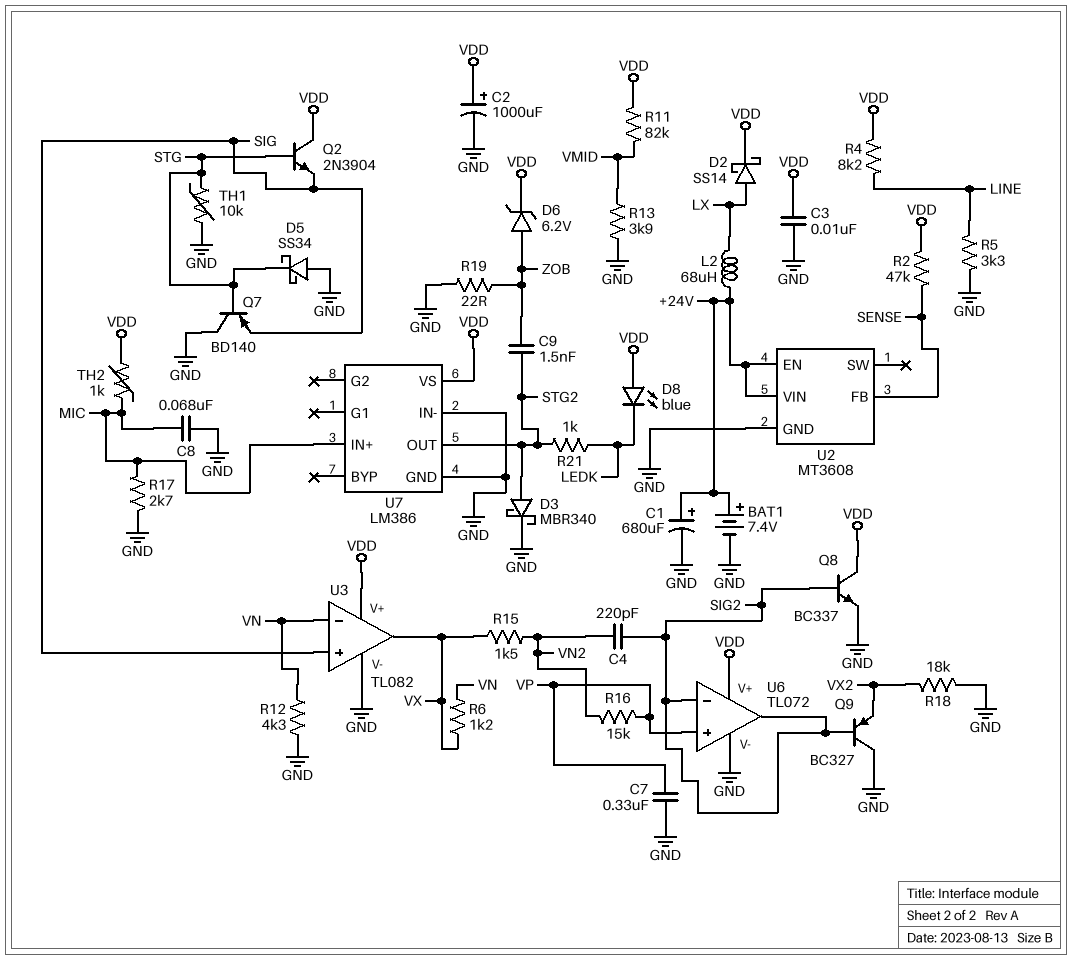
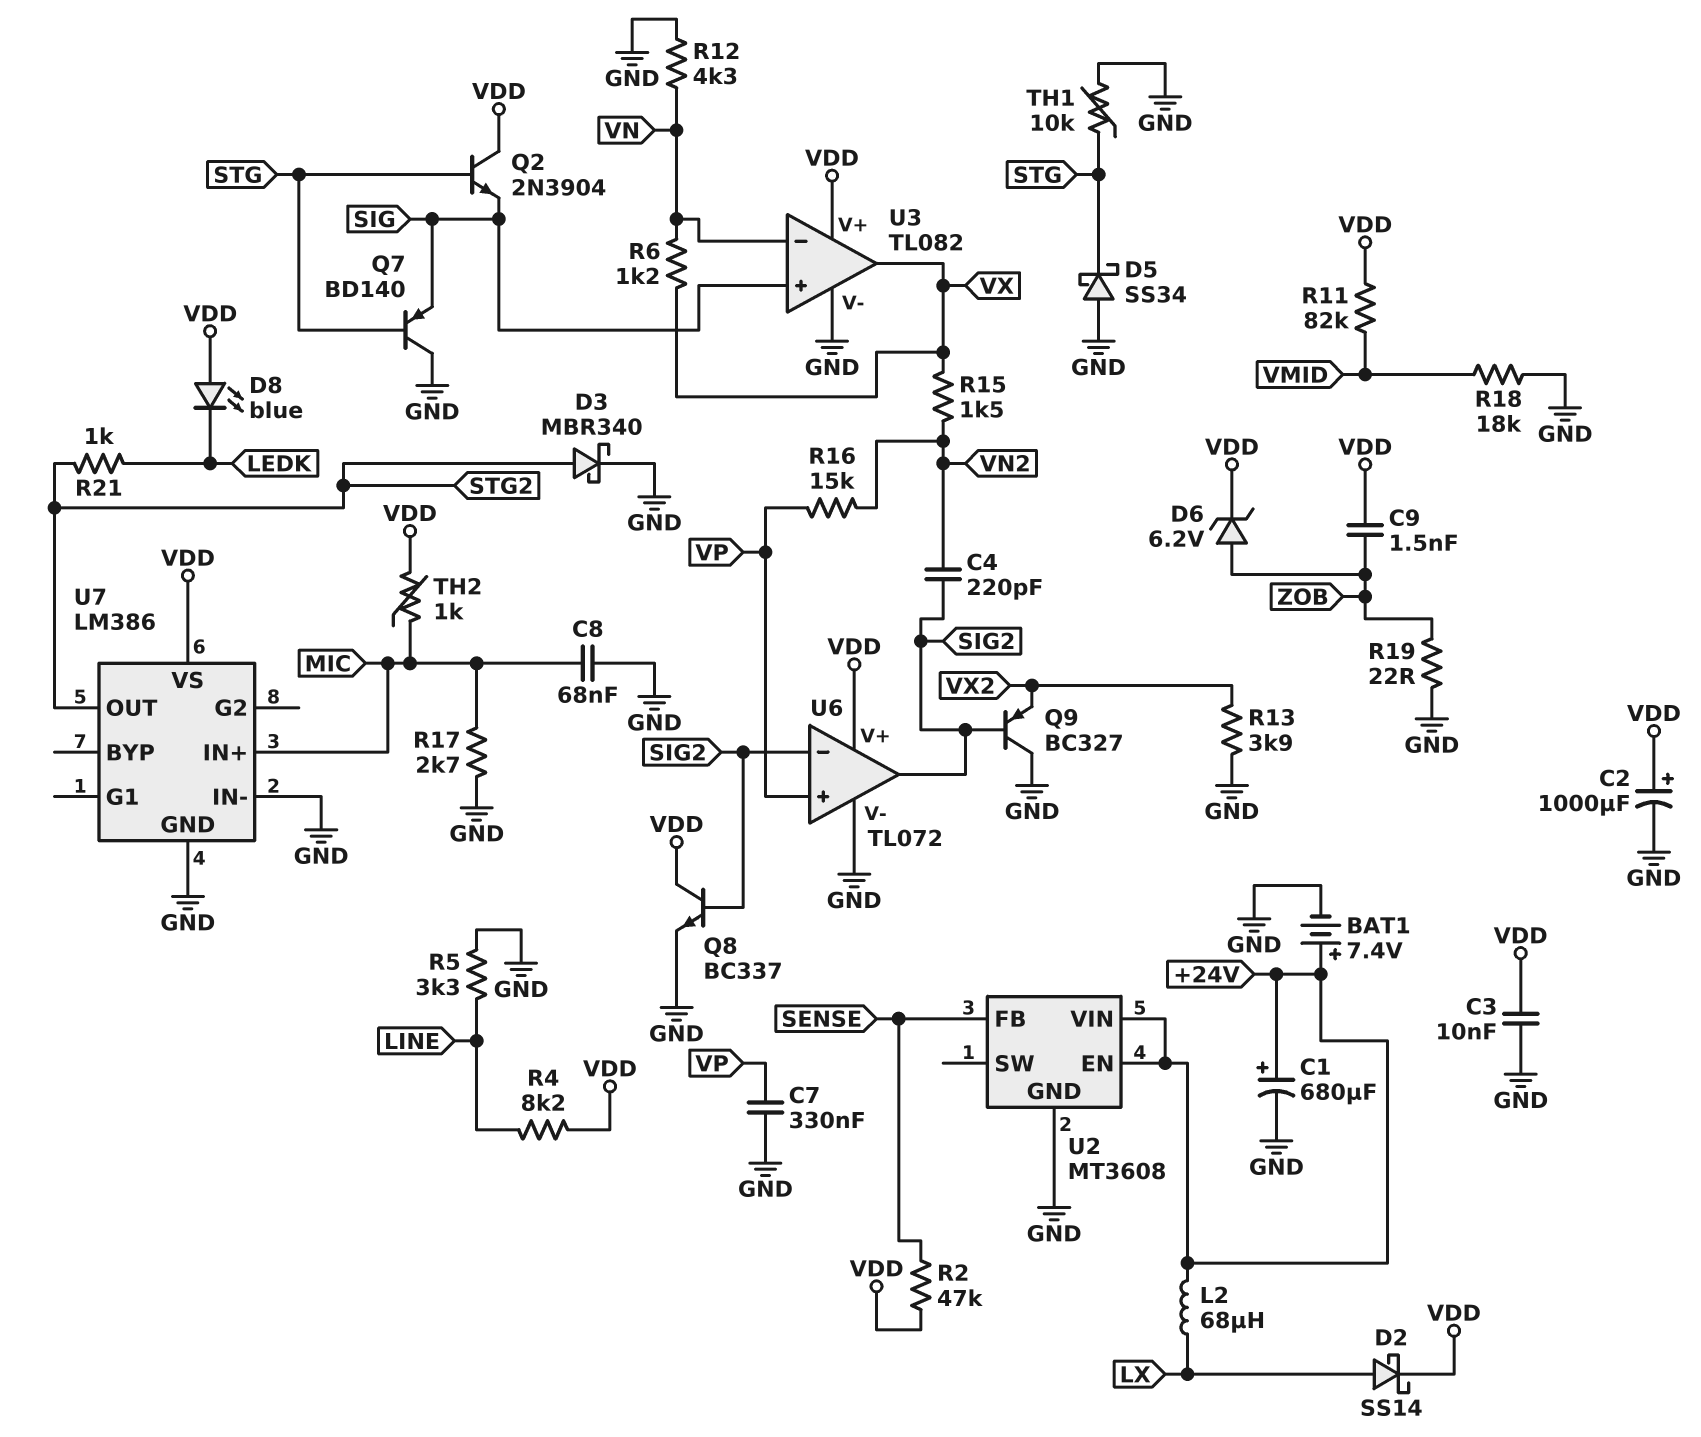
C9: 1.5nF (STG2, ZOB) -> 1.5nF (VDD, ZOB)
R13: 3.9k (GND, VMID) -> 3.9k (GND, VX2)
R18: 18k (GND, VX2) -> 18k (GND, VMID)

